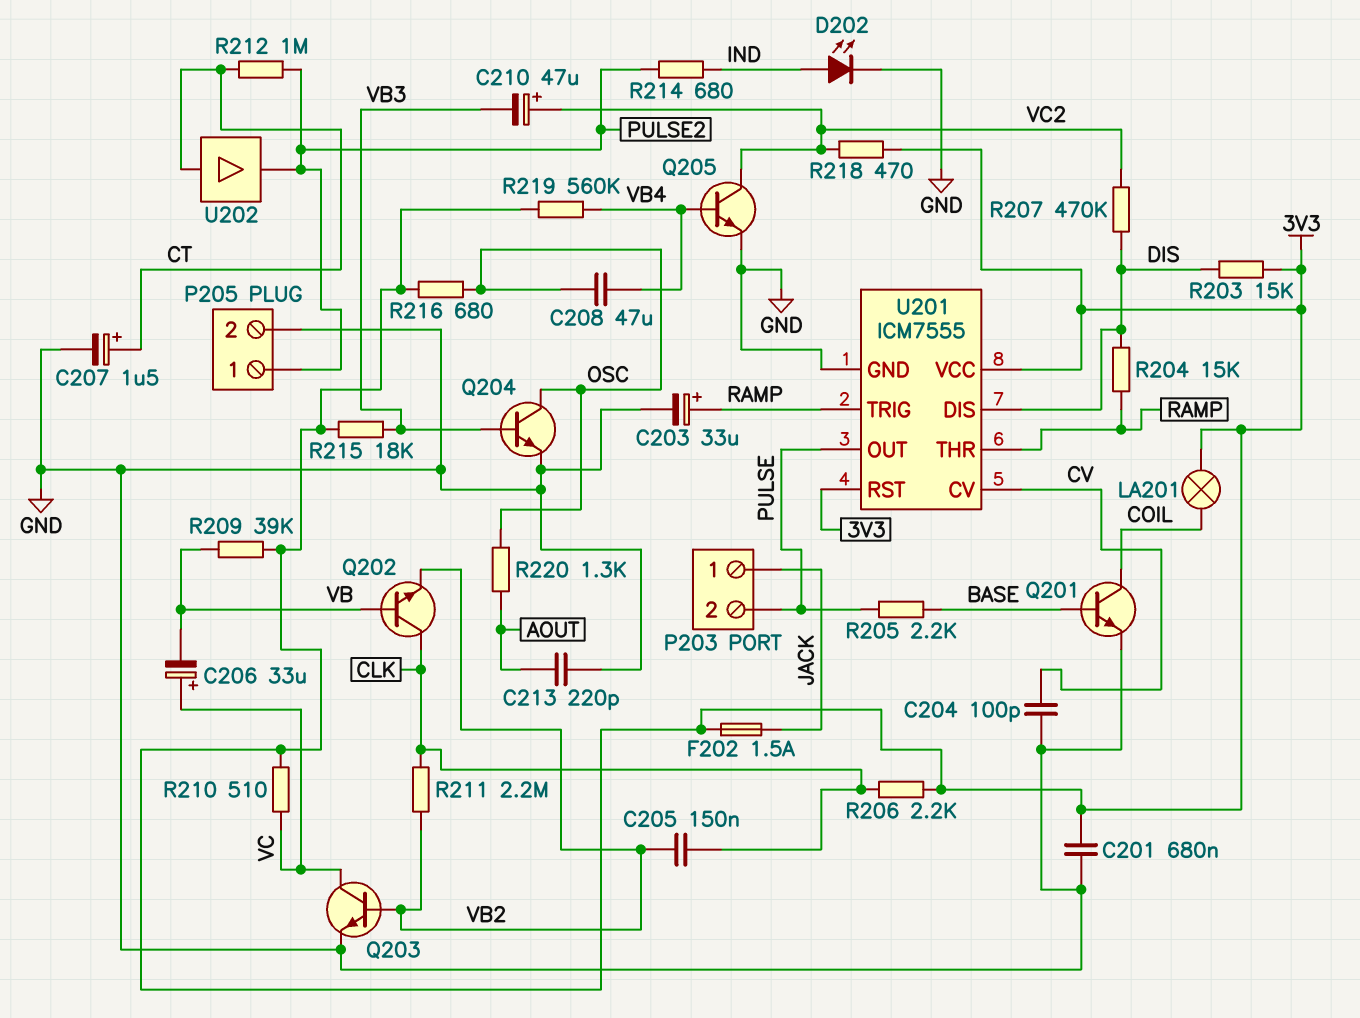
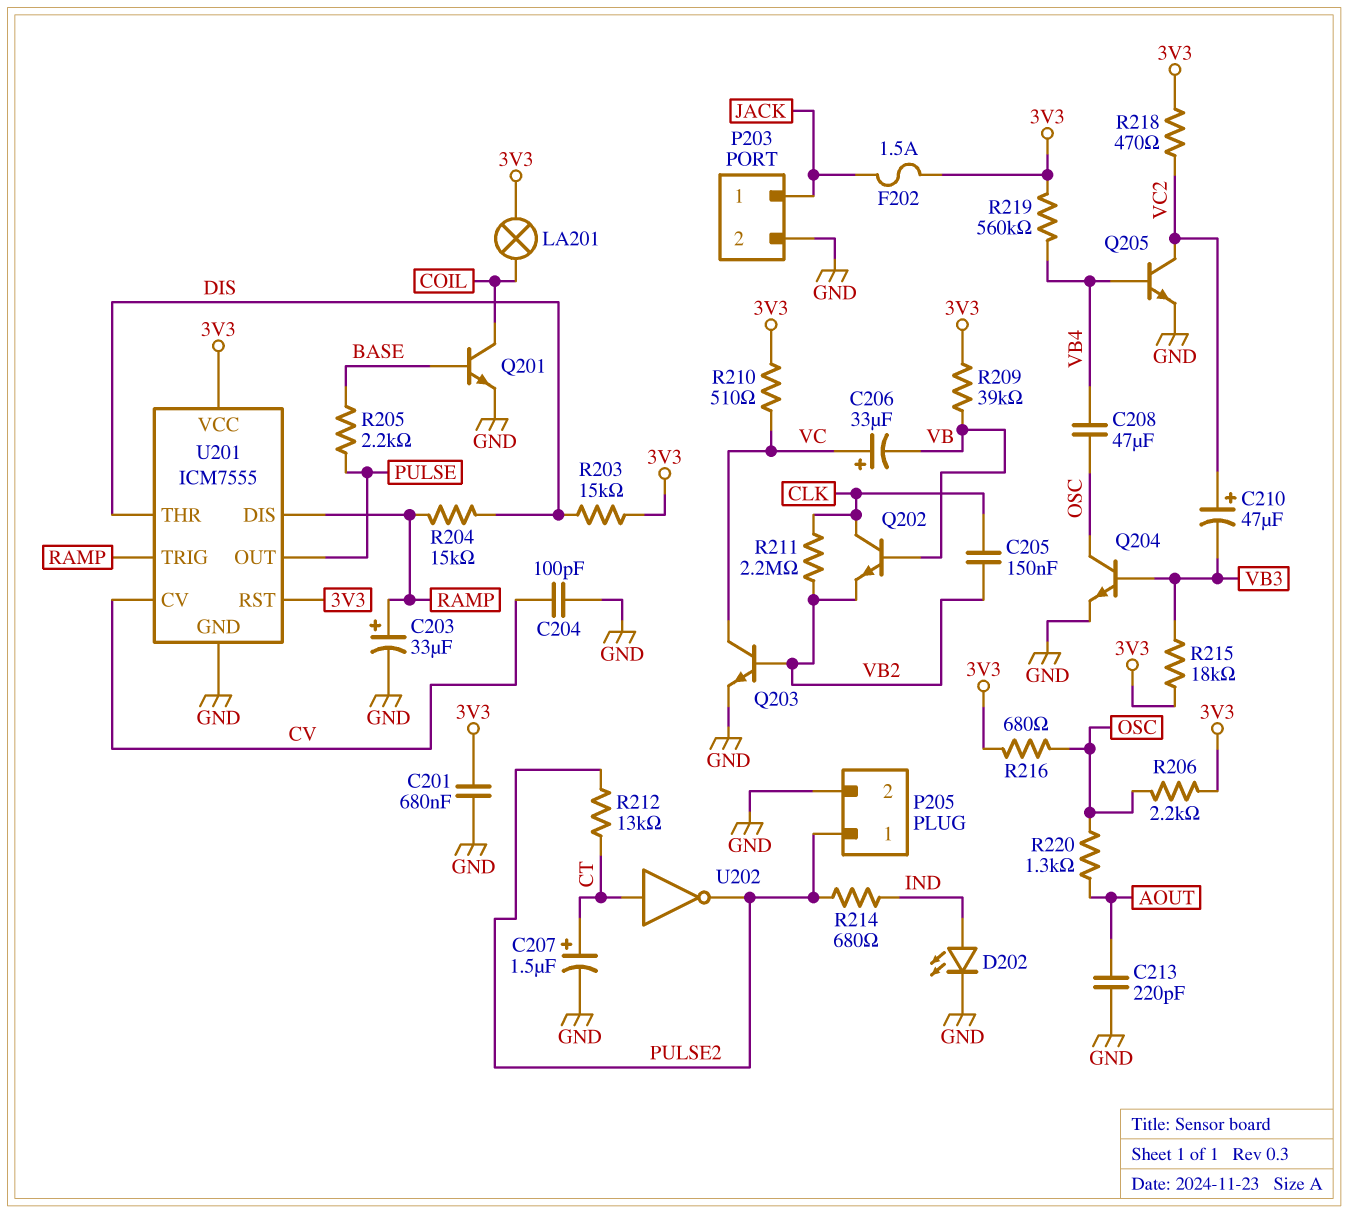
P203 pin 2: PULSE -> GND
R206: 2.2k (3V3, CLK) -> 2.2k (3V3, OSC)
R207: 470k (DIS, VC2) -> none
R212: 1M (CT, PULSE2) -> 13k (CT, PULSE2)
U201 pin DIS: DIS -> RAMP
U201 pin THR: RAMP -> DIS
U202: buffer (in CT, out PULSE2) -> NOT (in CT, out PULSE2)

